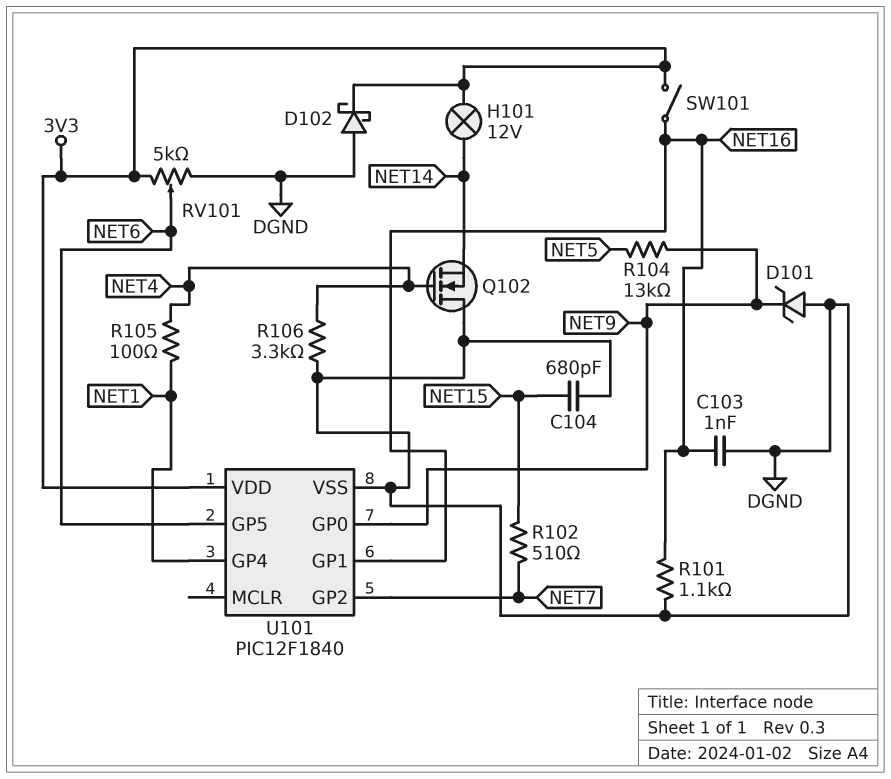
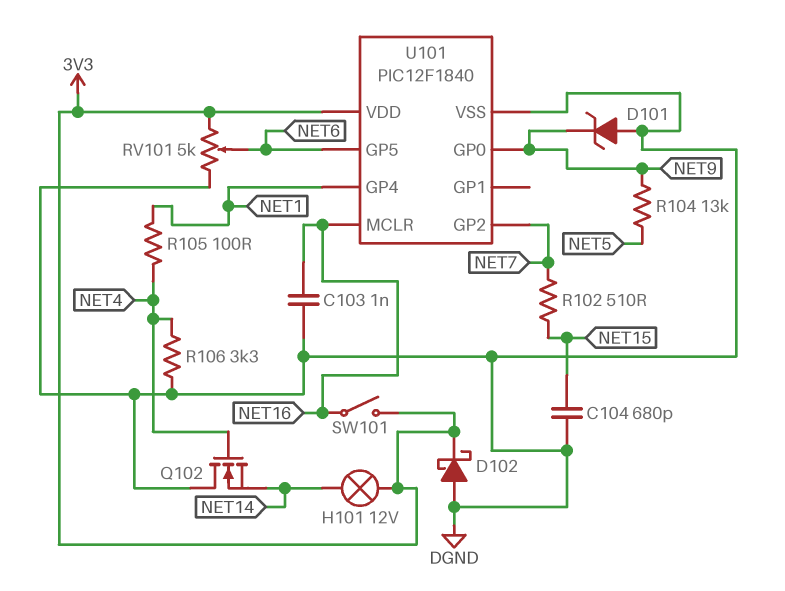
R101: 1.1k (DGND, NET16) -> none
U101 pin GP1: NET16 -> none
U101 pin MCLR: none -> NET16

